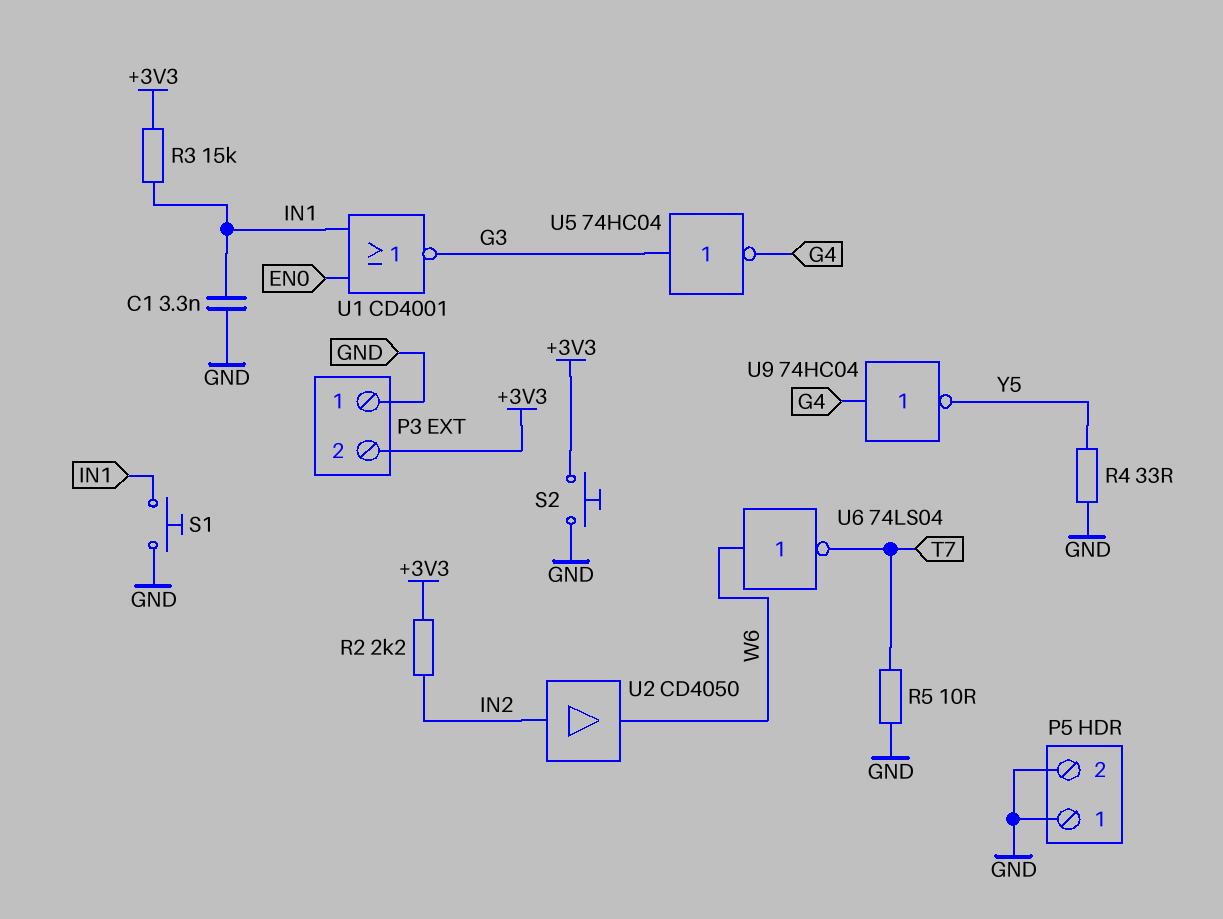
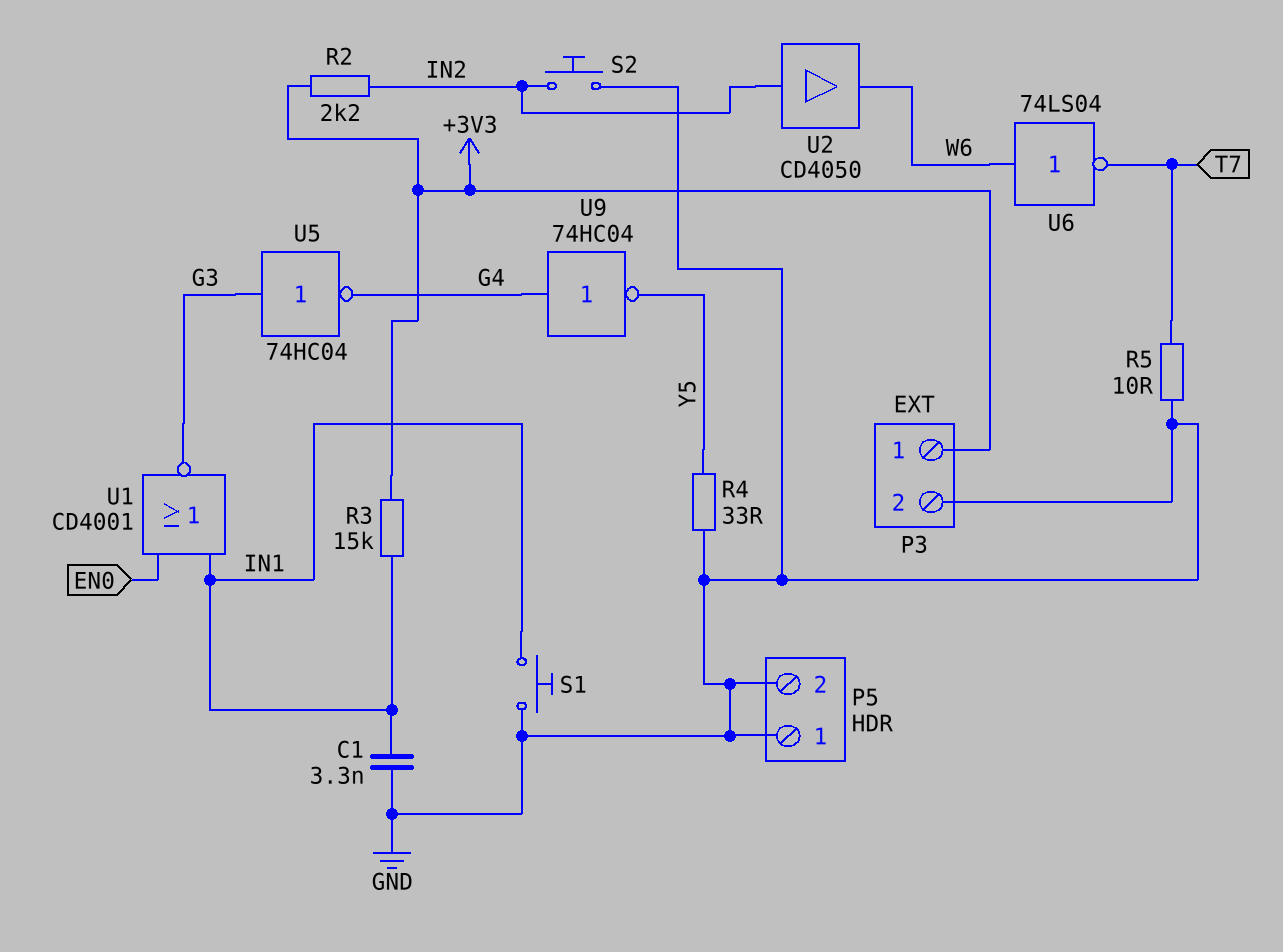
P3 pin 1: GND -> +3V3
P3 pin 2: +3V3 -> GND
S2: button (+3V3, GND) -> button (GND, IN2)

